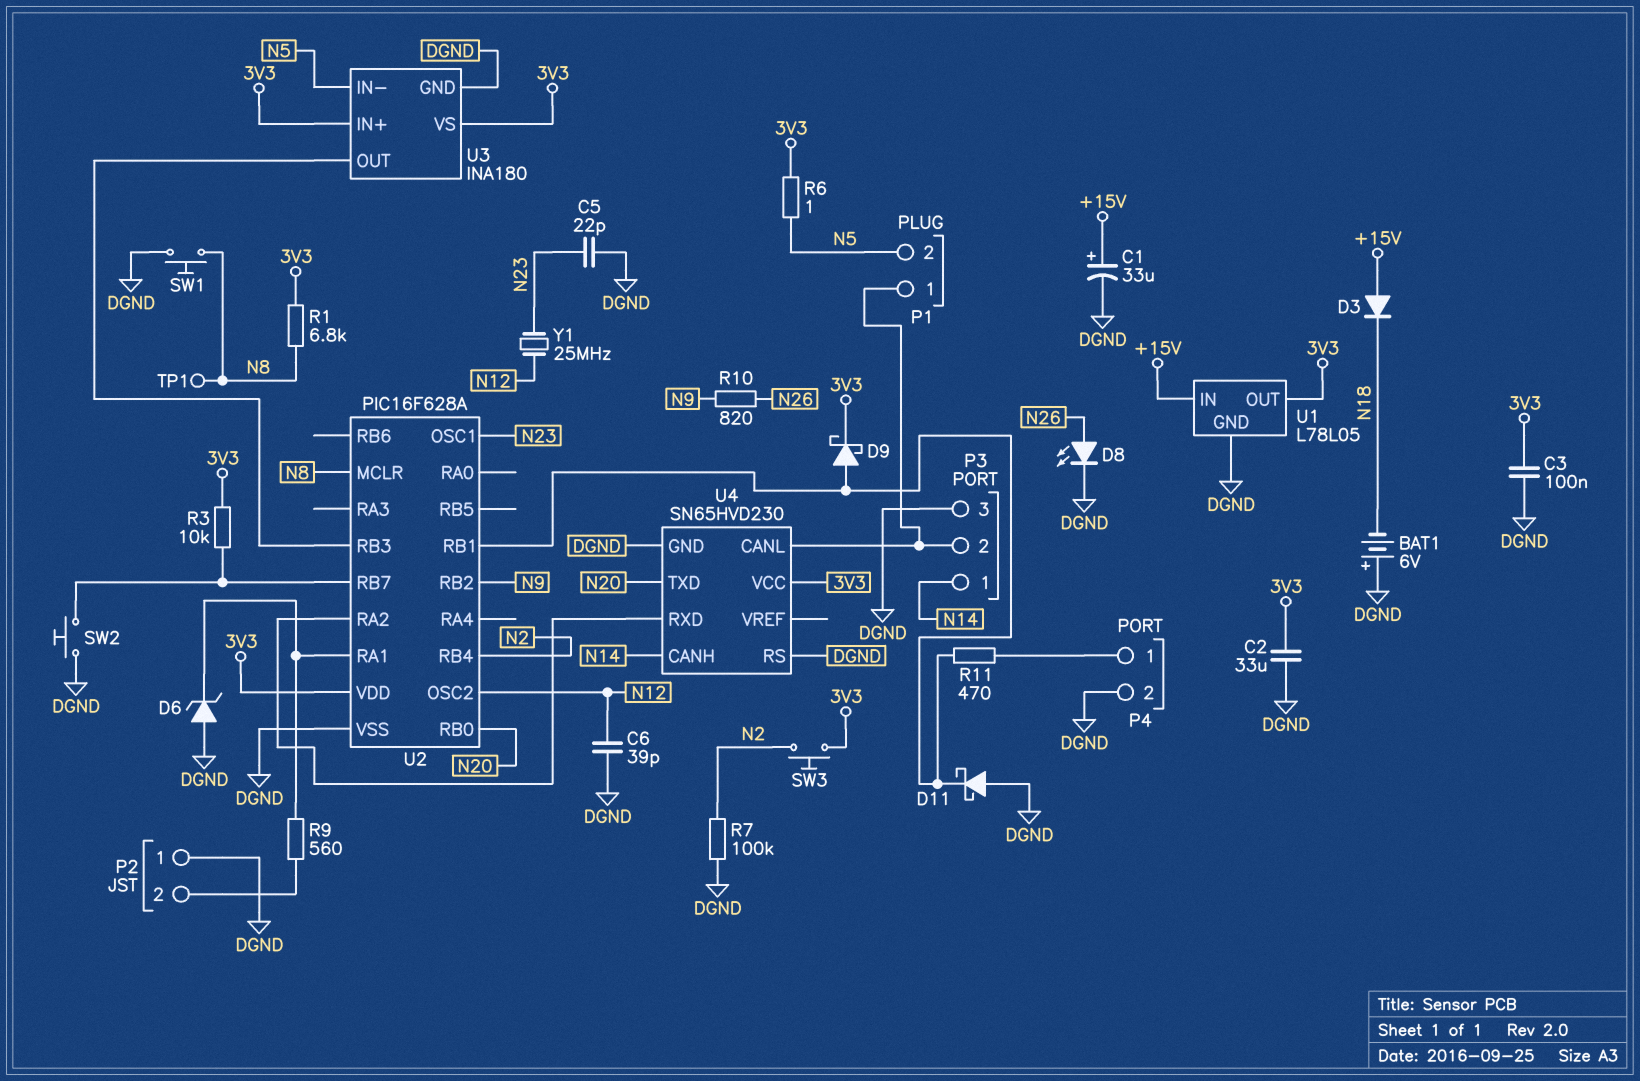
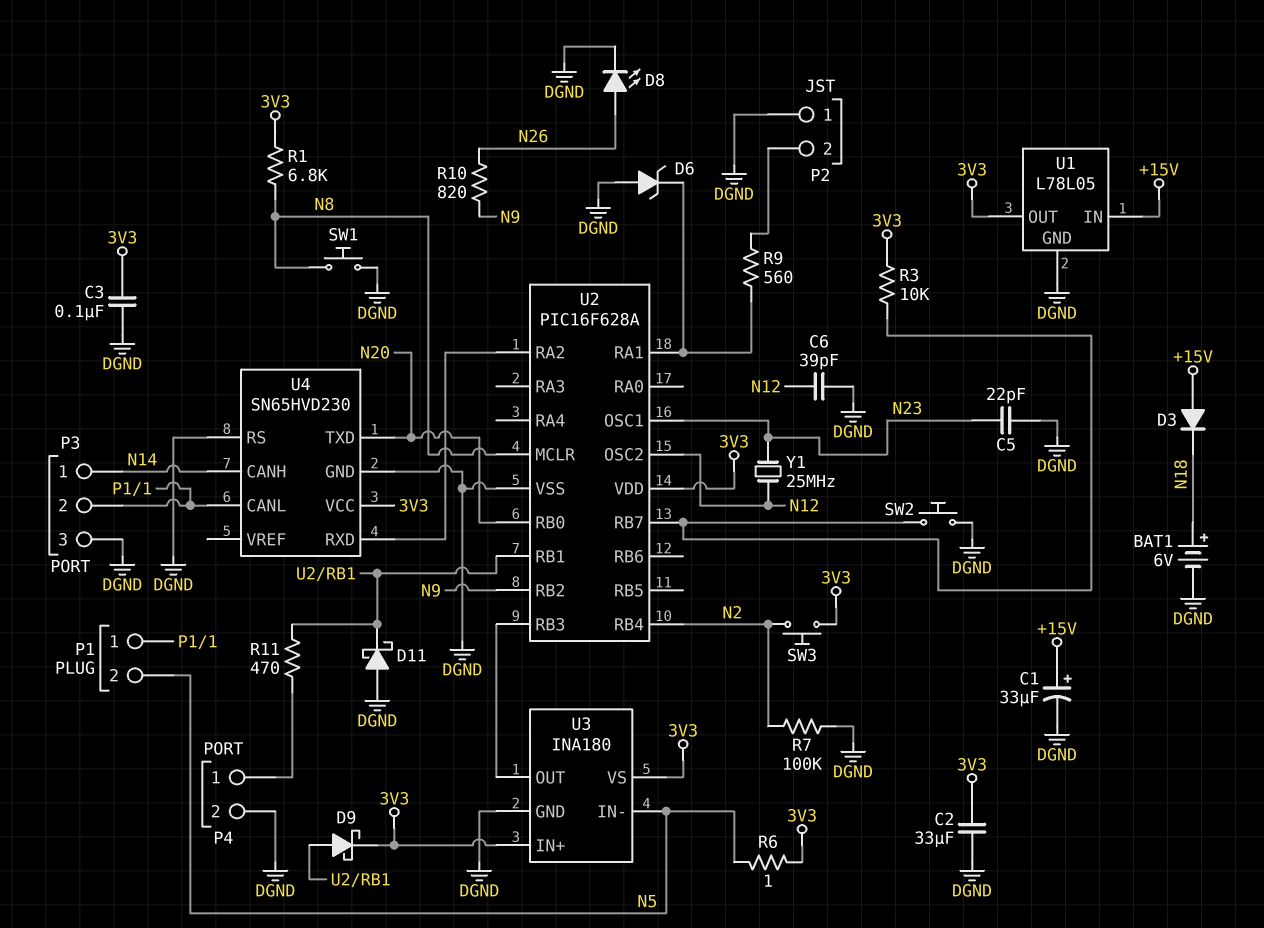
BAT1: 6V (plus DGND, minus N18) -> 6V (plus N18, minus DGND)
TP1: test point (N8) -> none

